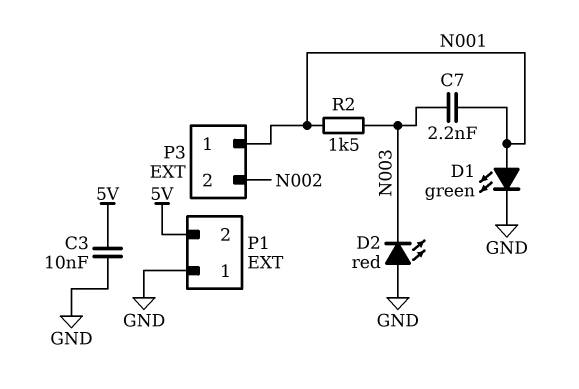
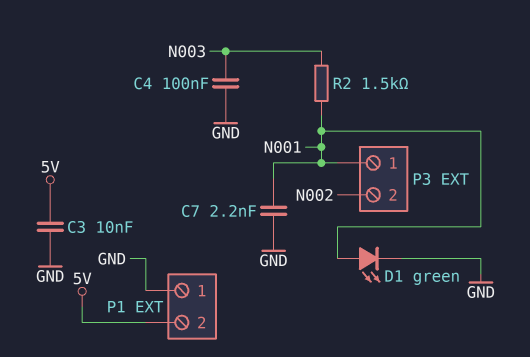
C4: none -> 100nF (GND, N003)
C7: 2.2nF (N001, N003) -> 2.2nF (GND, N001)
D2: LED red (A GND, K N003) -> none

